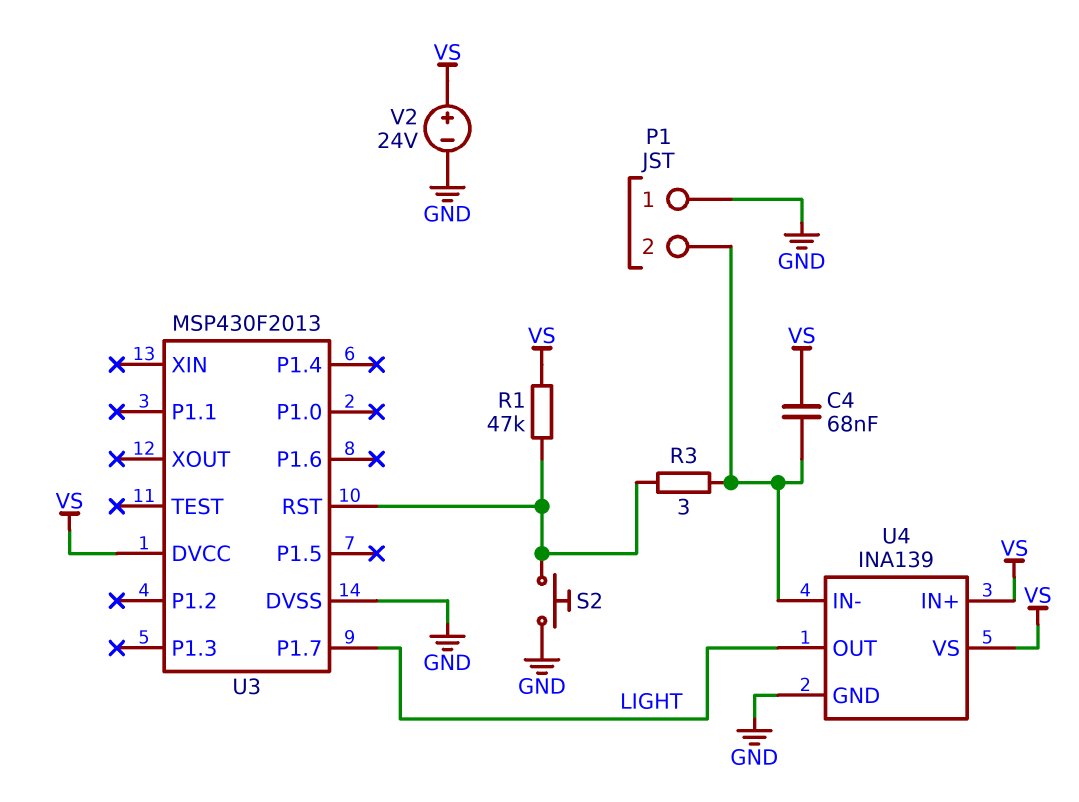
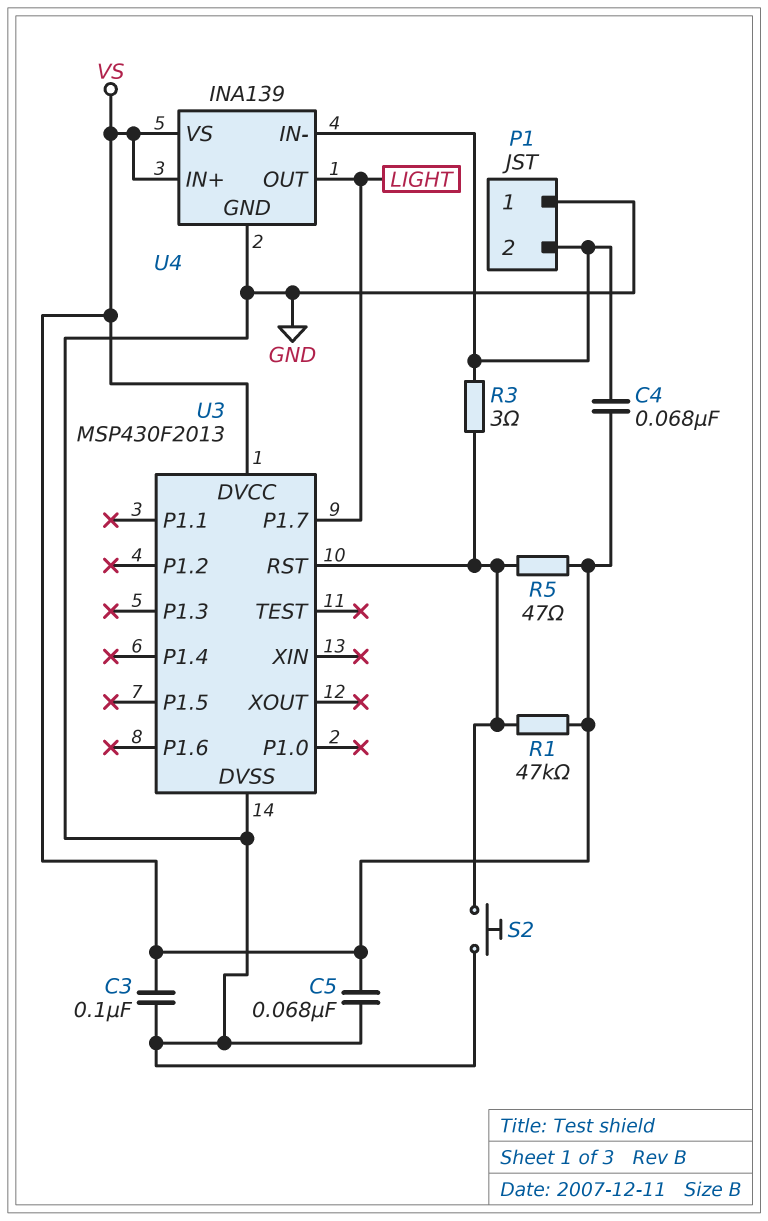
C3: none -> 100nF (GND, VS)
C5: none -> 68nF (GND, VS)
R5: none -> 47 (U3/RST, VS)
V2: 24V (plus VS, minus GND) -> none

